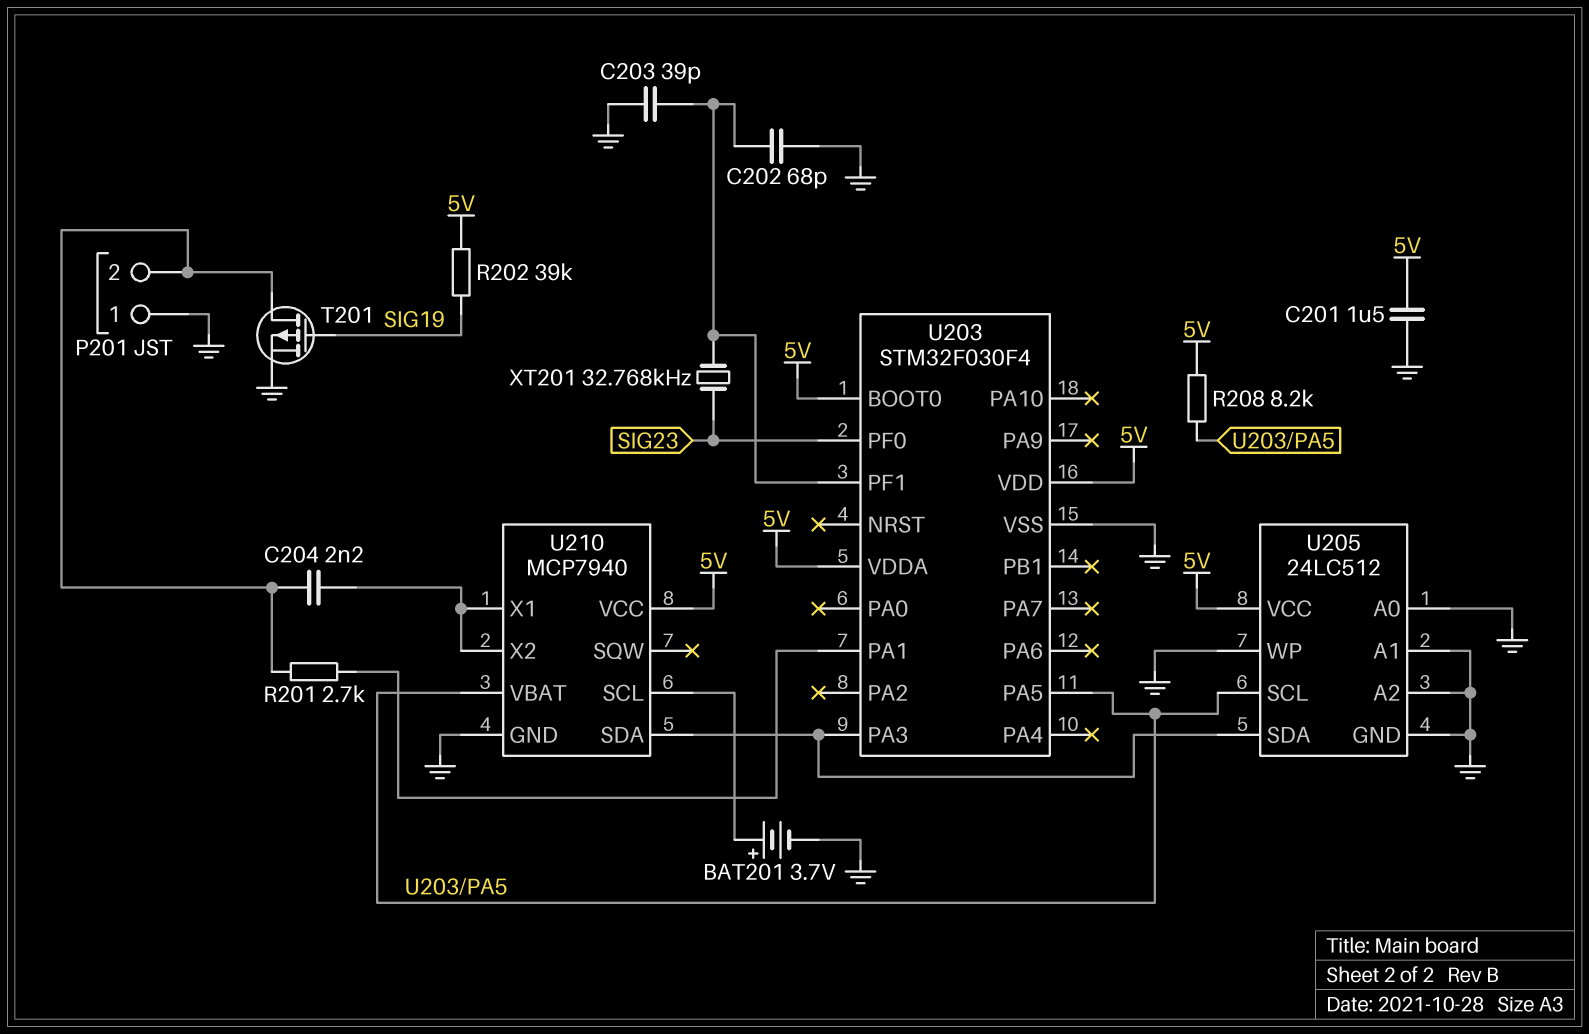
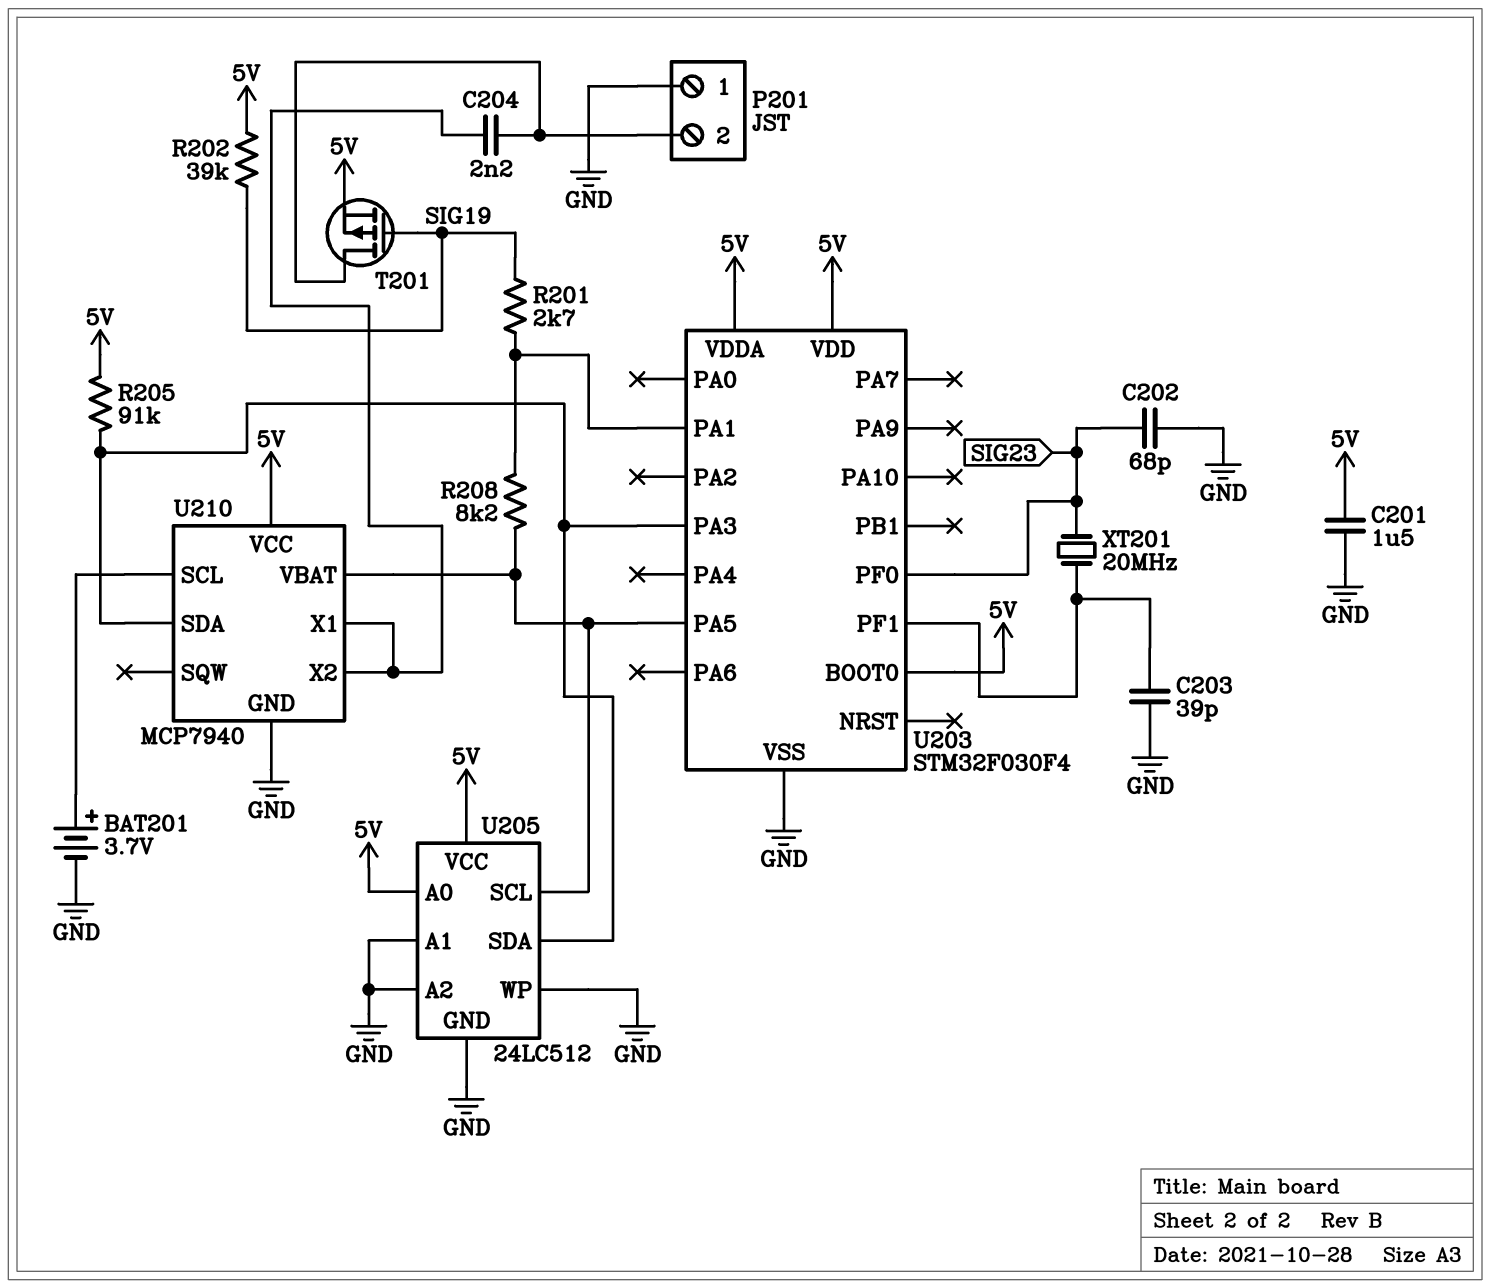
C202: 68pF (GND, U203/PF1) -> 68pF (GND, SIG23)
R201: 2.7k (P201/2, U203/PA1) -> 2.7k (SIG19, U203/PA1)
R205: none -> 91k (5V, U203/PA3)
R208: 8.2k (5V, U203/PA5) -> 8.2k (U203/PA1, U203/PA5)
T201: PMOS (G SIG19, D P201/2, S GND) -> PMOS (G SIG19, D P201/2, S 5V)
U205 pin A0: GND -> 5V
XT201: 32.768kHz (SIG23, U203/PF1) -> 20MHz (SIG23, U203/PF1)

